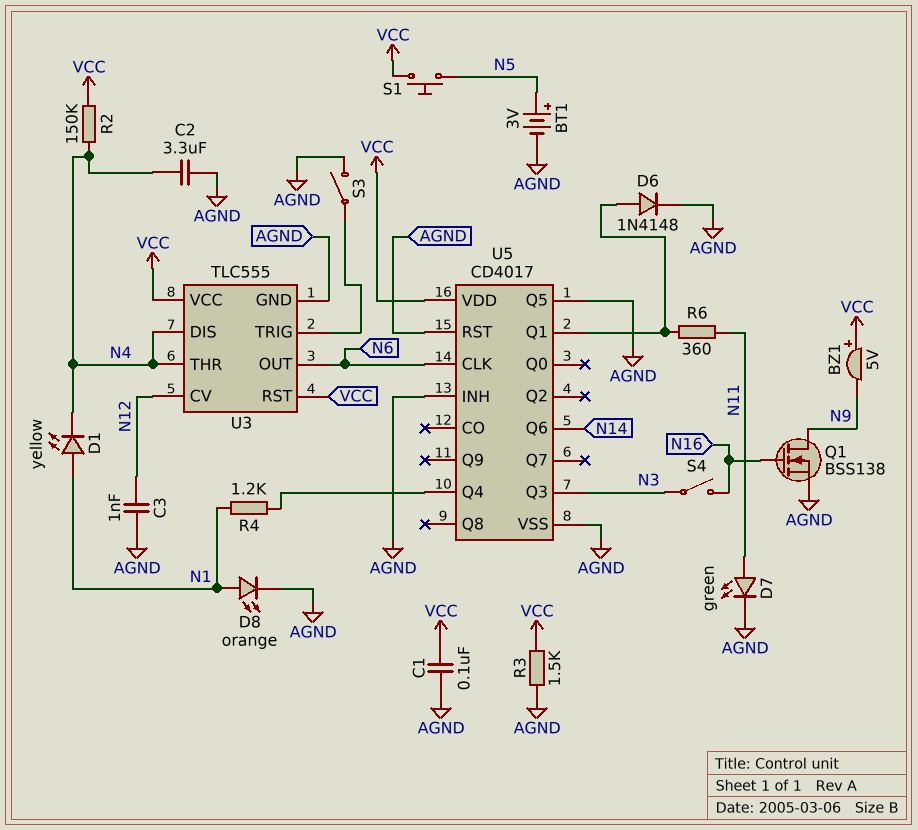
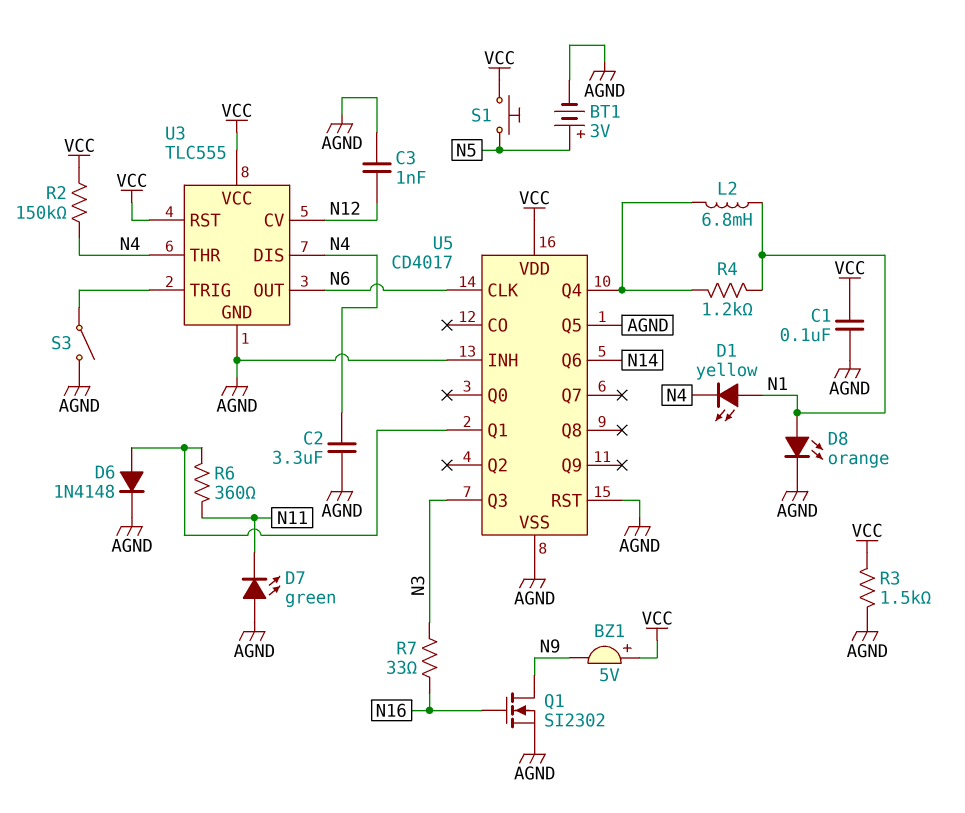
D7: LED green (A N11, K AGND) -> LED green (A AGND, K N11)
L2: none -> 6.8mH (N1, U5/Q4)
Q1: NMOS BSS138 (G N16, D N9, S AGND) -> NMOS SI2302 (G N16, D N9, S AGND)
R7: none -> 33 (N3, N16)
S4: switch (N3, N16) -> none

